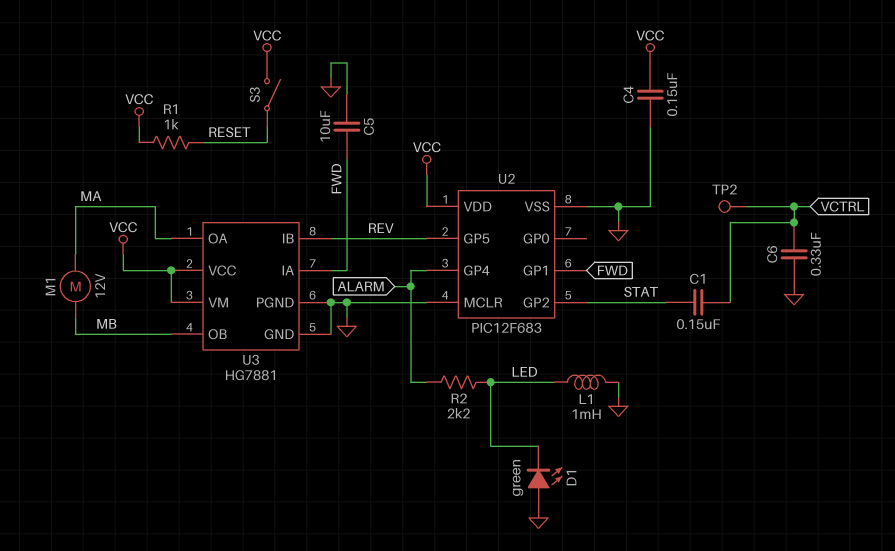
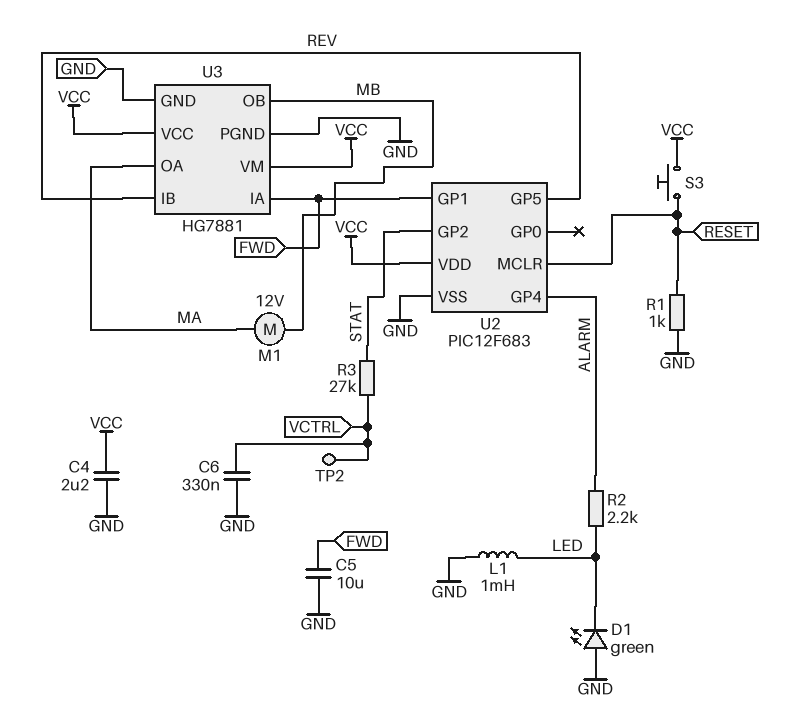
C1: 150nF (STAT, VCTRL) -> none
C4: 150nF (GND, VCC) -> 2.2uF (GND, VCC)
R1: 1k (RESET, VCC) -> 1k (GND, RESET)
R3: none -> 27k (STAT, VCTRL)
S3: switch (RESET, VCC) -> button (RESET, VCC)
U2 pin MCLR: GND -> RESET

